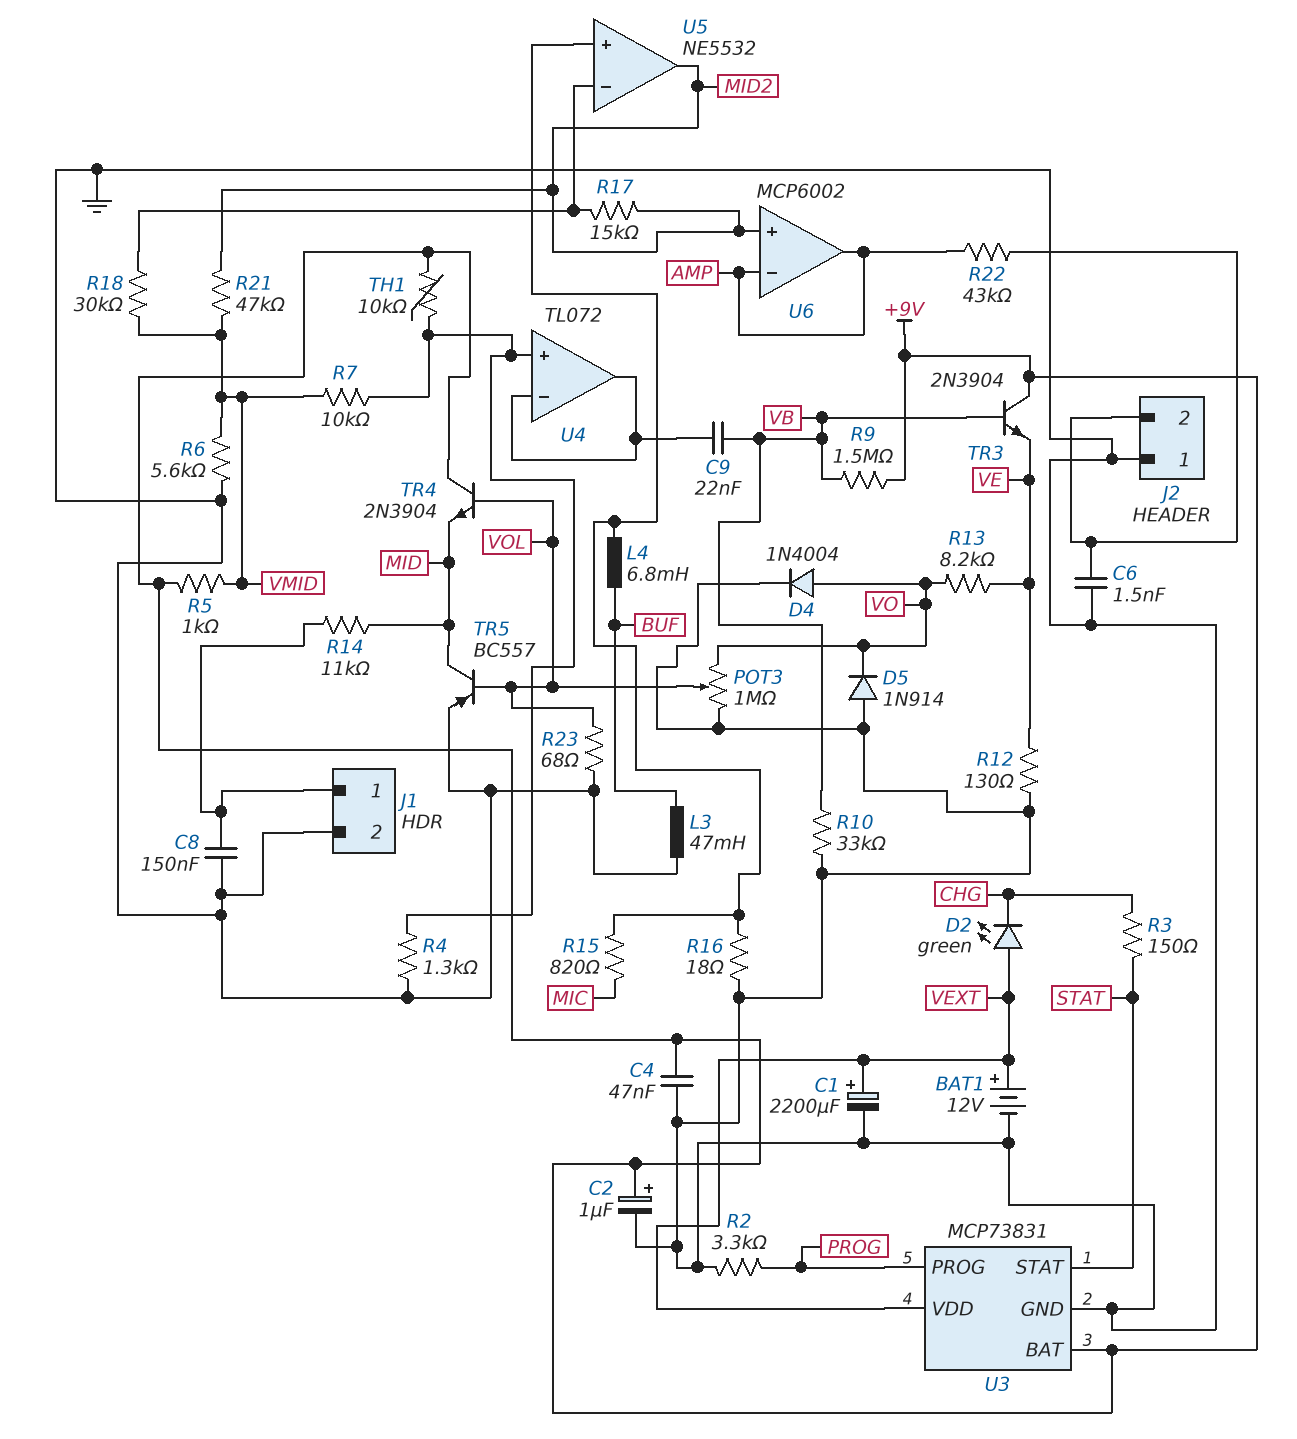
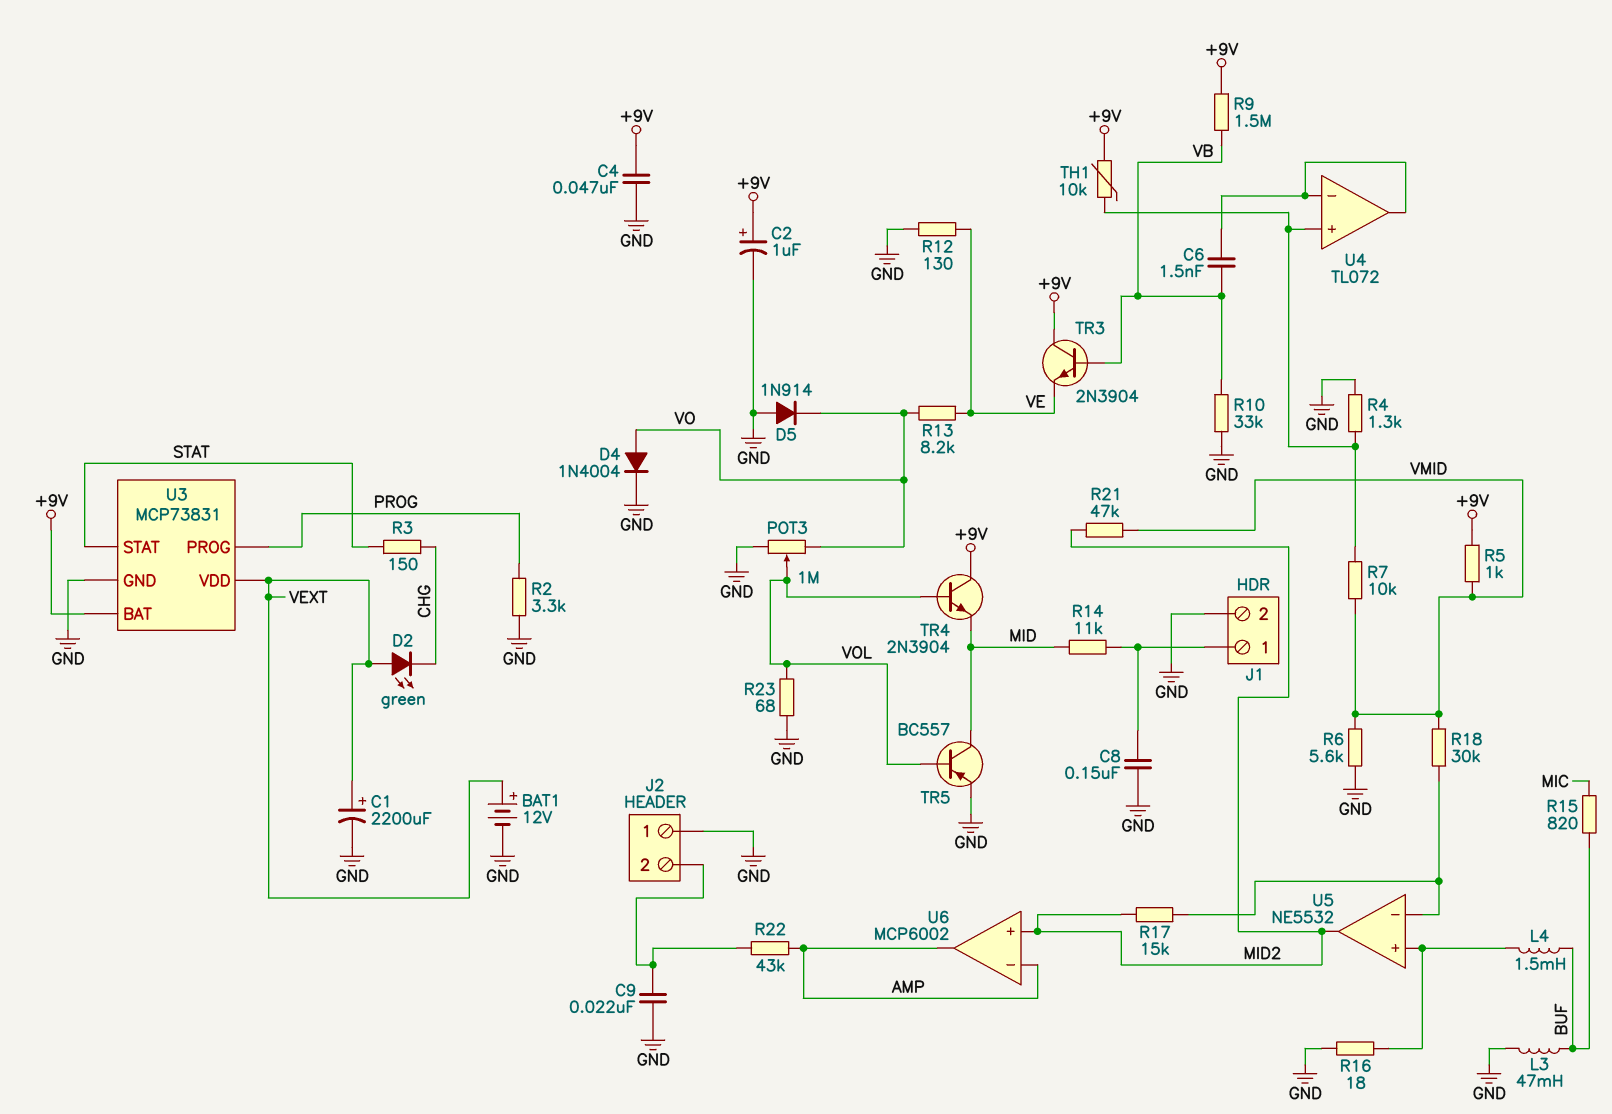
C6: 1.5nF (GND, J2/2) -> 1.5nF (U4/in-, VB)
C9: 22nF (U4/in-, VB) -> 22nF (GND, J2/2)
L4: 6.8mH (BUF, U5/in+) -> 1.5mH (BUF, U5/in+)
R15: 820 (MIC, U5/in+) -> 820 (BUF, MIC)

